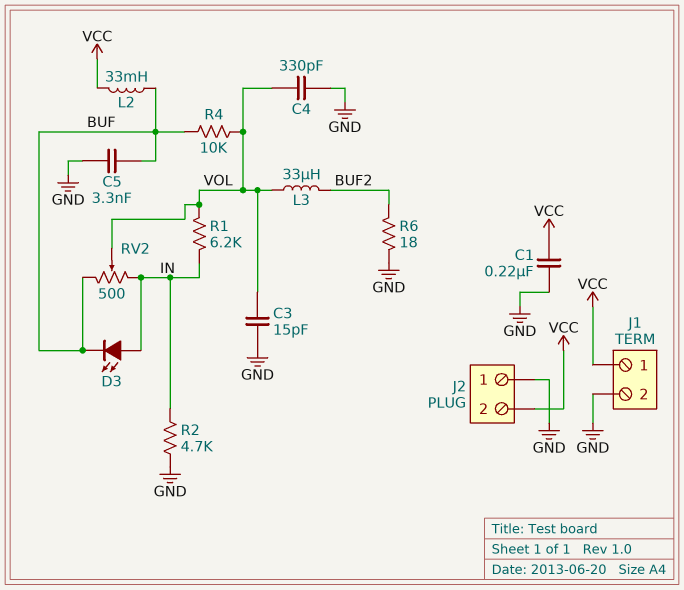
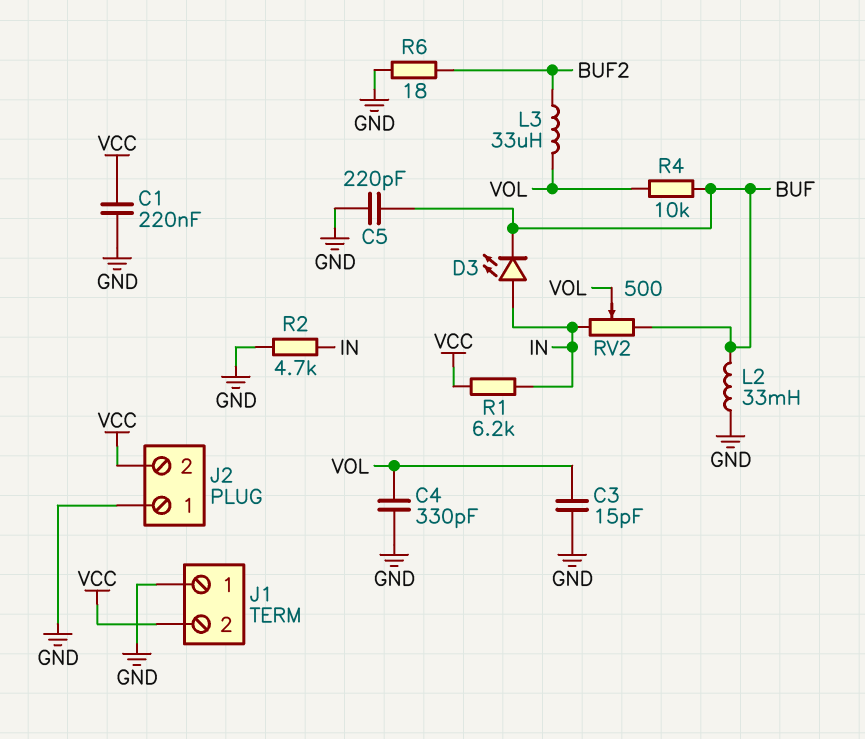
C5: 3.3nF (BUF, GND) -> 220pF (BUF, GND)
J1 pin 1: VCC -> GND
J1 pin 2: GND -> VCC
L2: 33mH (BUF, VCC) -> 33mH (BUF, GND)
R1: 6.2k (IN, VOL) -> 6.2k (IN, VCC)

